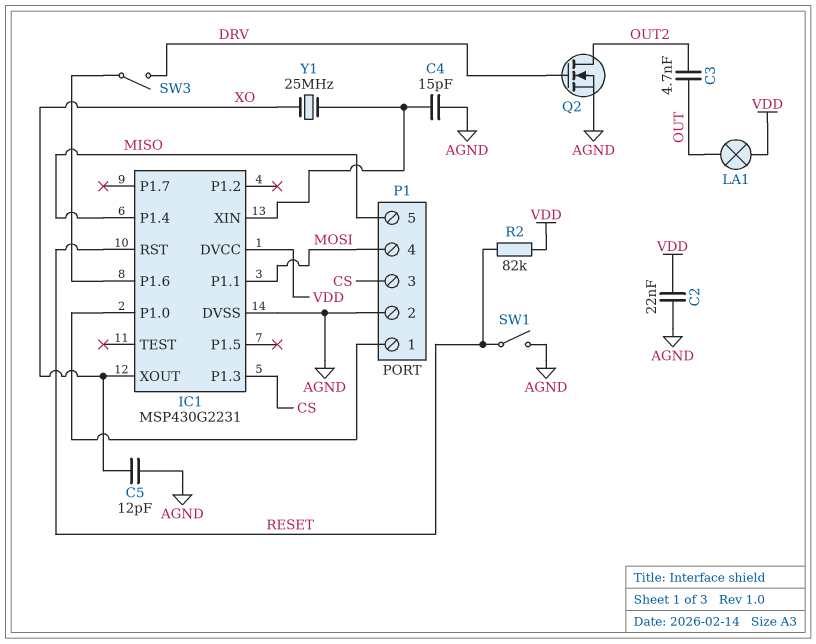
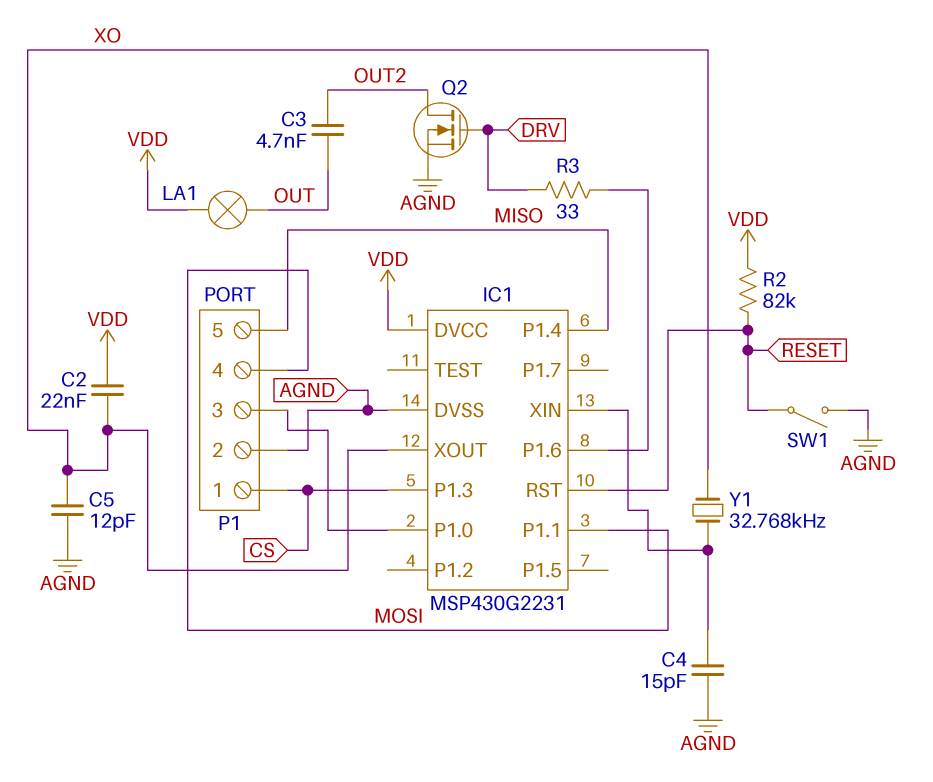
C2: 22nF (AGND, VDD) -> 22nF (VDD, XO)
P1 pin 1: IC1/P1.0 -> CS
P1 pin 3: CS -> IC1/P1.0
R3: none -> 33 (DRV, IC1/P1.6)
SW3: switch (DRV, IC1/P1.6) -> none
Y1: 25MHz (IC1/XIN, XO) -> 32.768kHz (IC1/XIN, XO)

